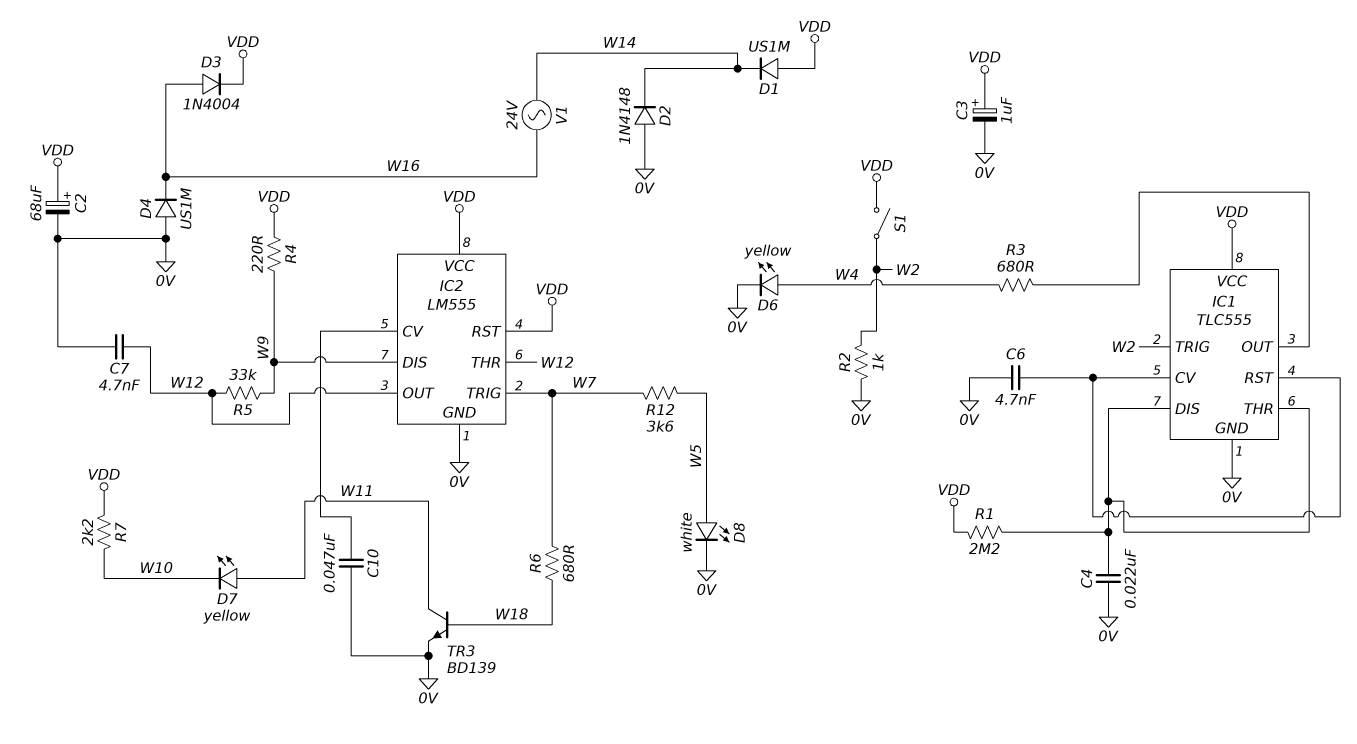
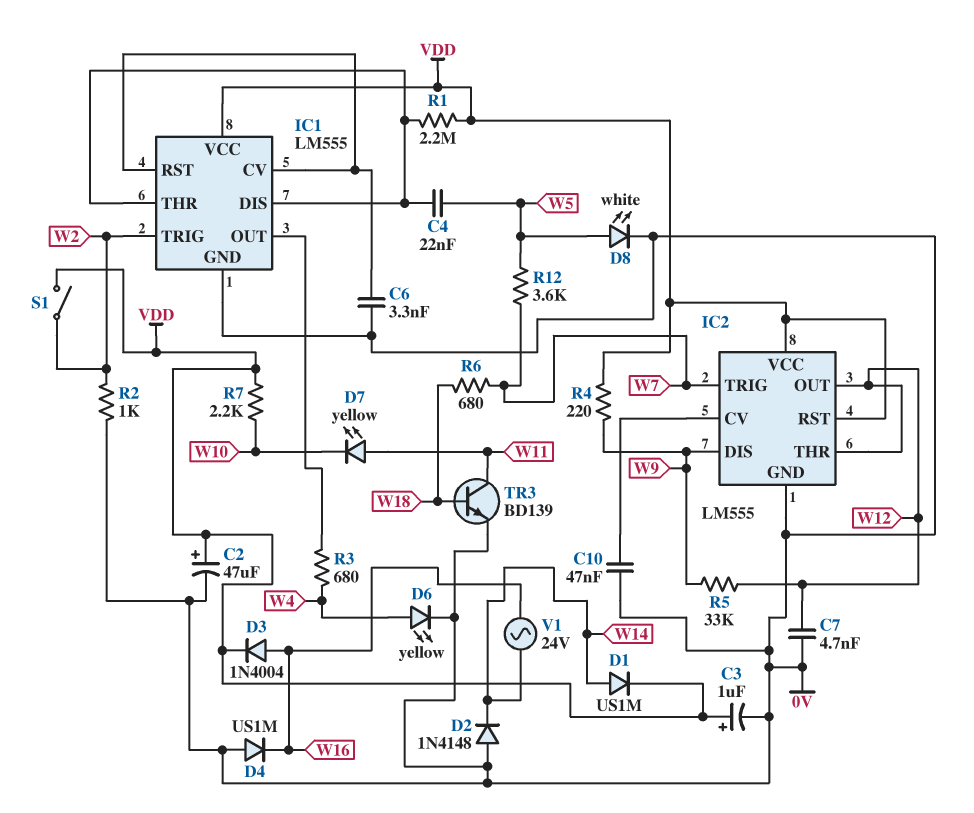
C2: 68uF (plus VDD, minus 0V) -> 47uF (plus VDD, minus 0V)
C4: 22nF (0V, IC1/DIS) -> 22nF (IC1/DIS, W5)
C6: 4.7nF (0V, IC1/CV) -> 3.3nF (0V, IC1/CV)
D1: diode US1M (A VDD, K W14) -> diode US1M (A W14, K VDD)
IC1: TLC555 -> LM555

